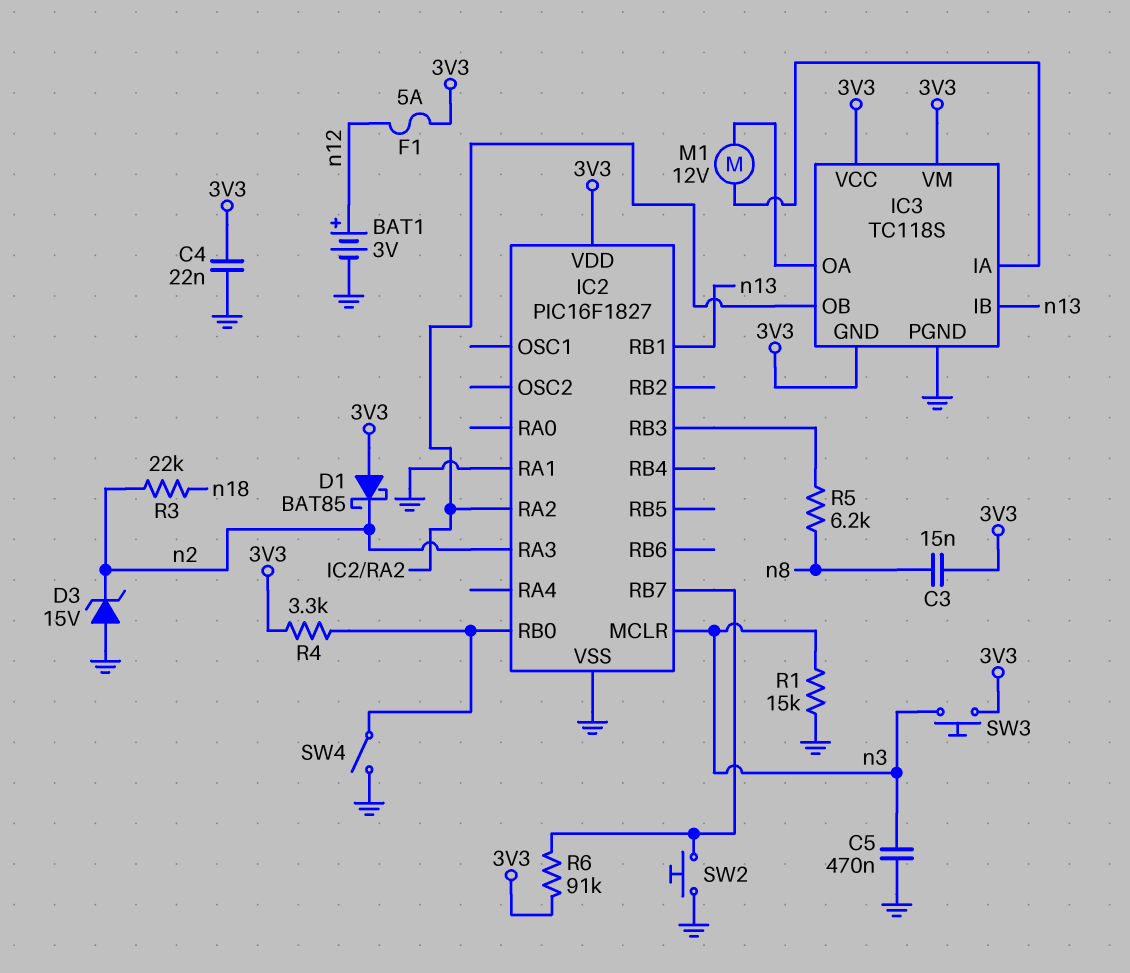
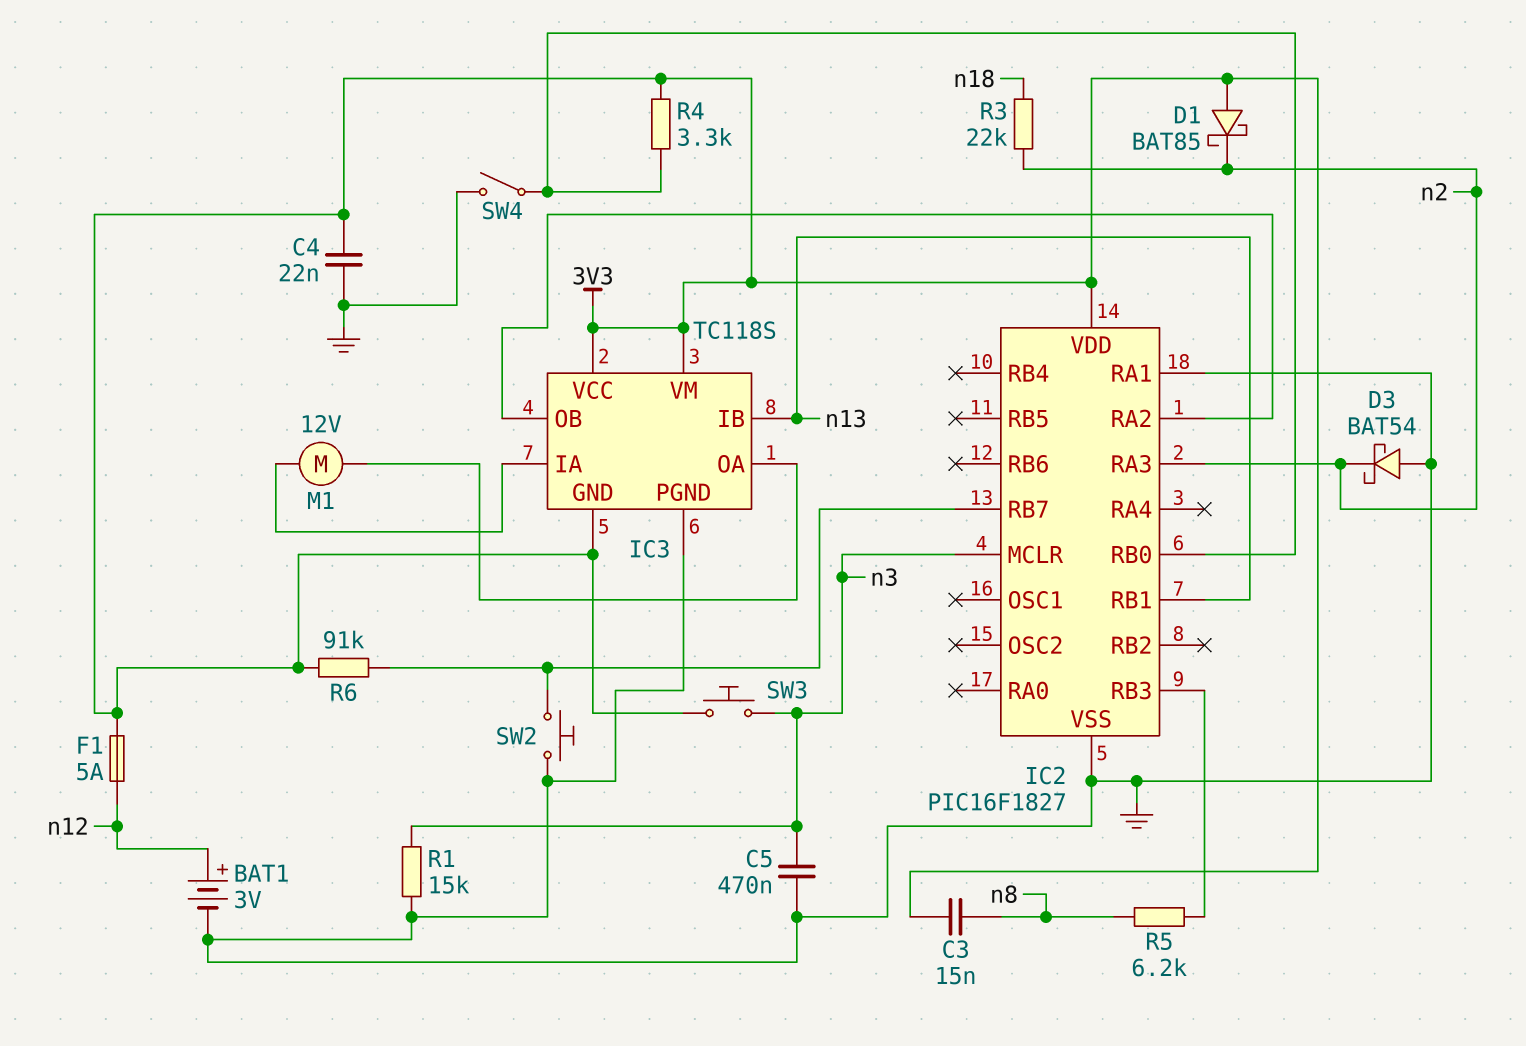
D3: zener 15V (A GND, K n2) -> schottky BAT54 (A GND, K n2)

